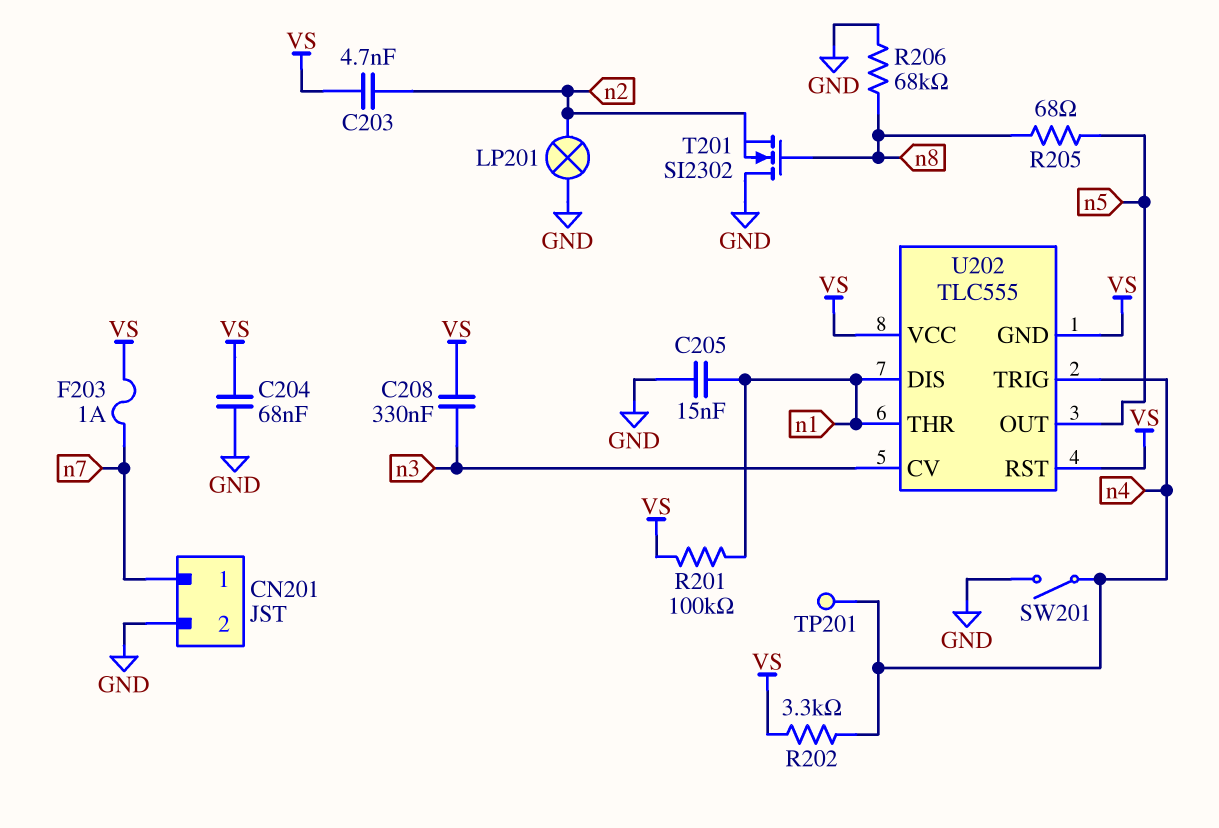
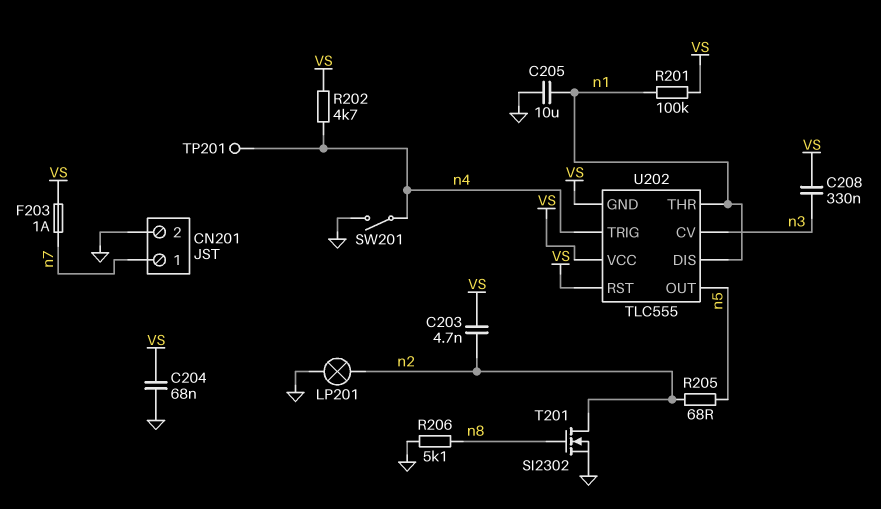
C205: 15nF (GND, n1) -> 10uF (GND, n1)
R202: 3.3k (VS, n4) -> 4.7k (VS, n4)
R205: 68 (n5, n8) -> 68 (n2, n5)
R206: 68k (GND, n8) -> 5.1k (GND, n8)
T201: NMOS SI2302 (G n8, D GND, S n2) -> NMOS SI2302 (G n8, D n2, S GND)

